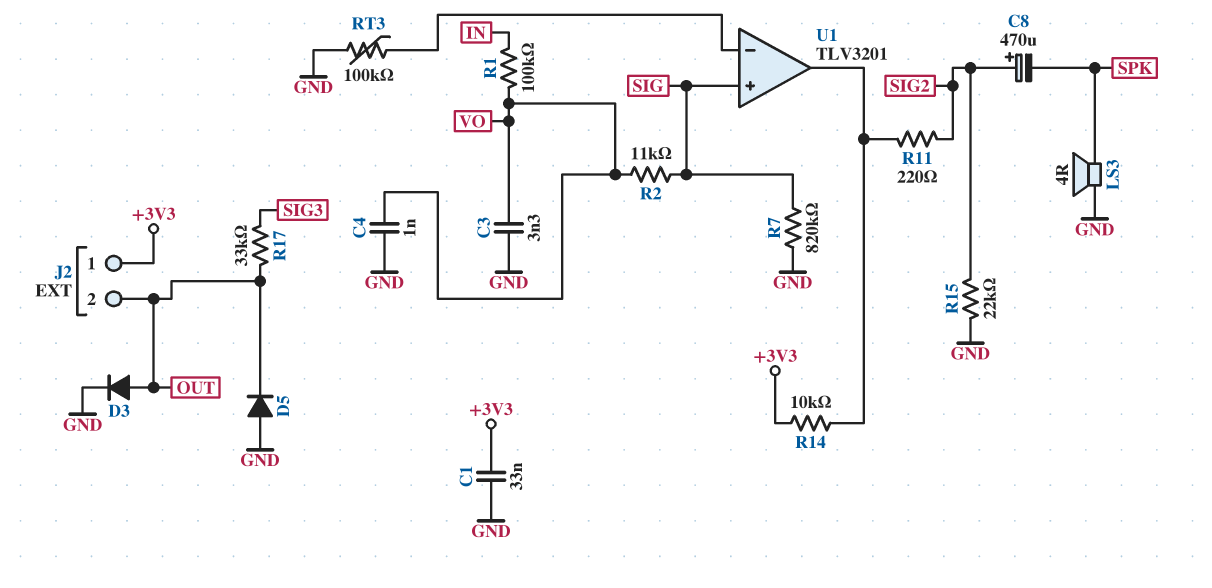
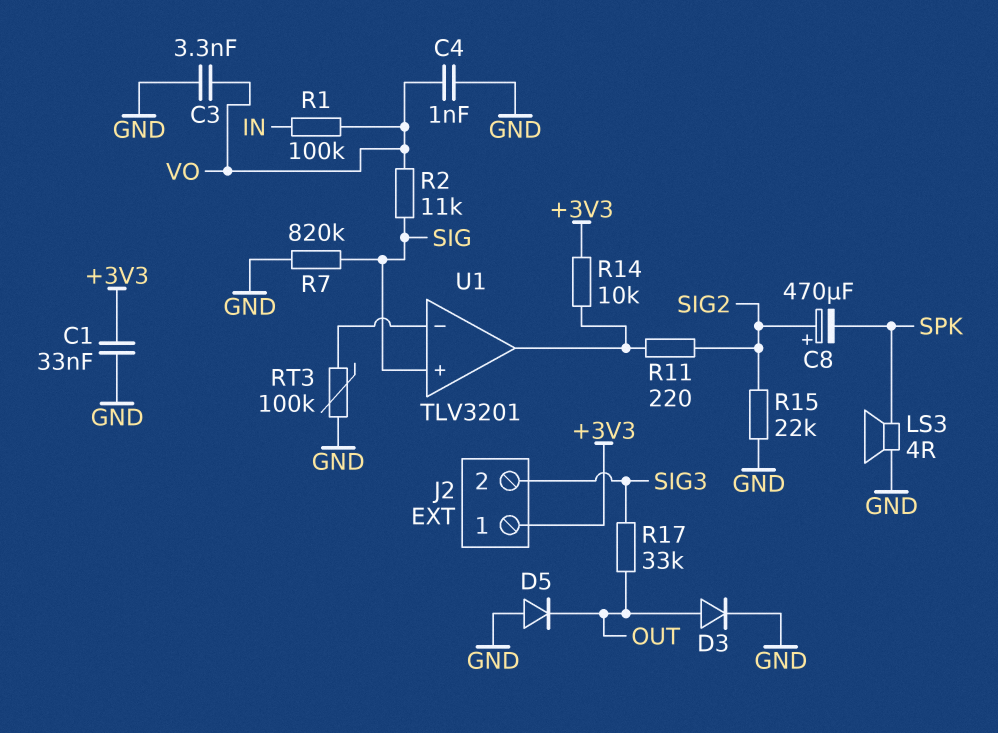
J2 pin 2: OUT -> SIG3

